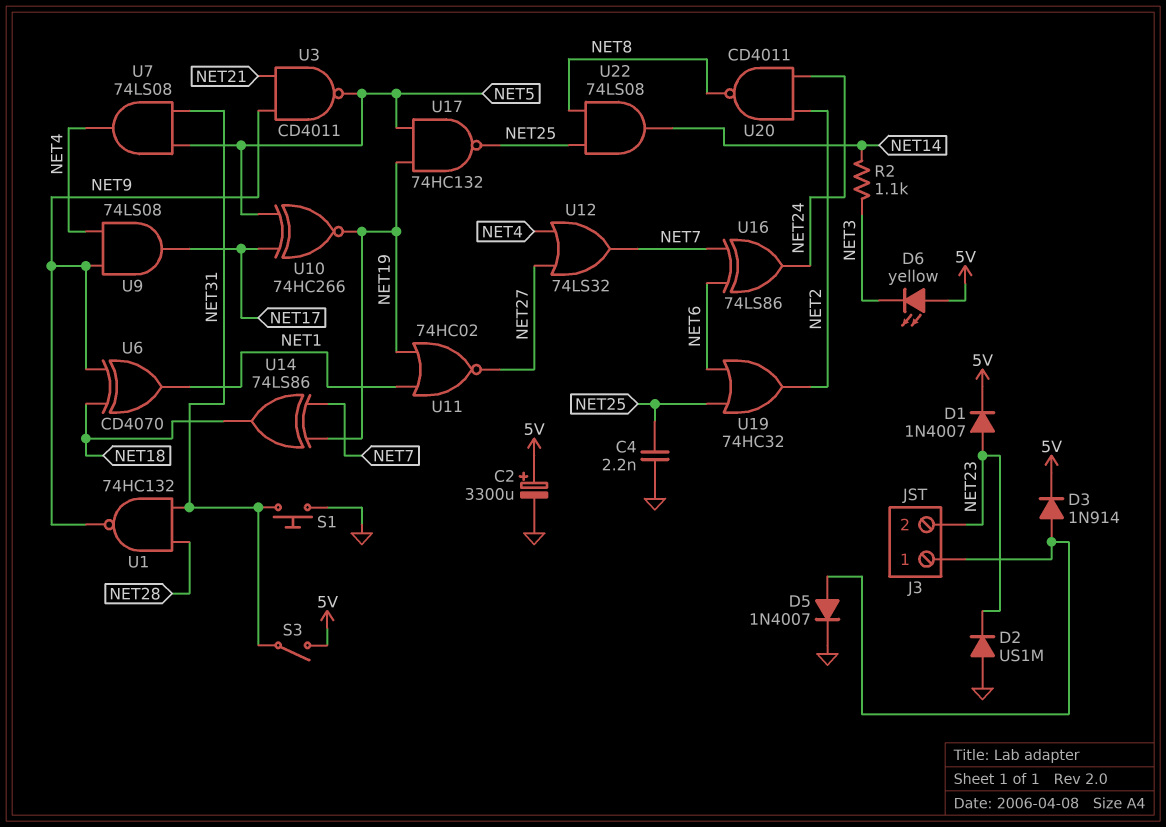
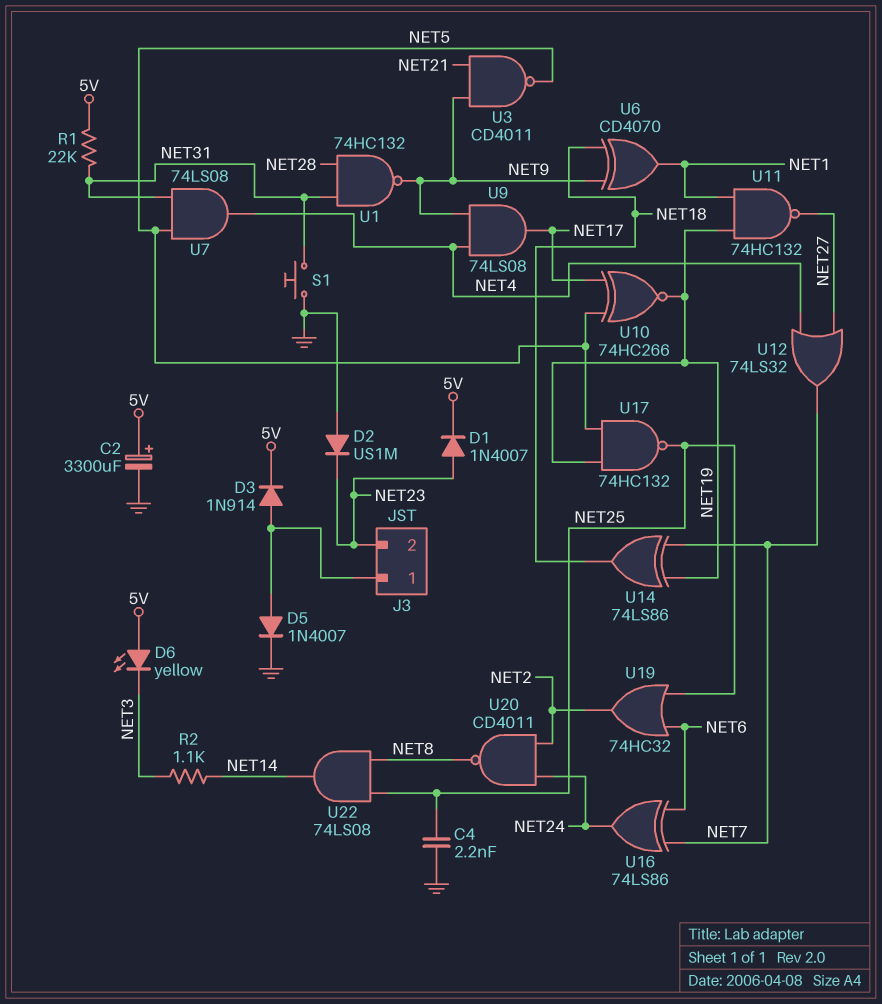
R1: none -> 22k (5V, NET31)
S3: switch (5V, NET31) -> none
U11: NOR 74HC02 (in NET1, in NET19, out NET27) -> NAND 74HC132 (in NET1, in NET19, out NET27)

